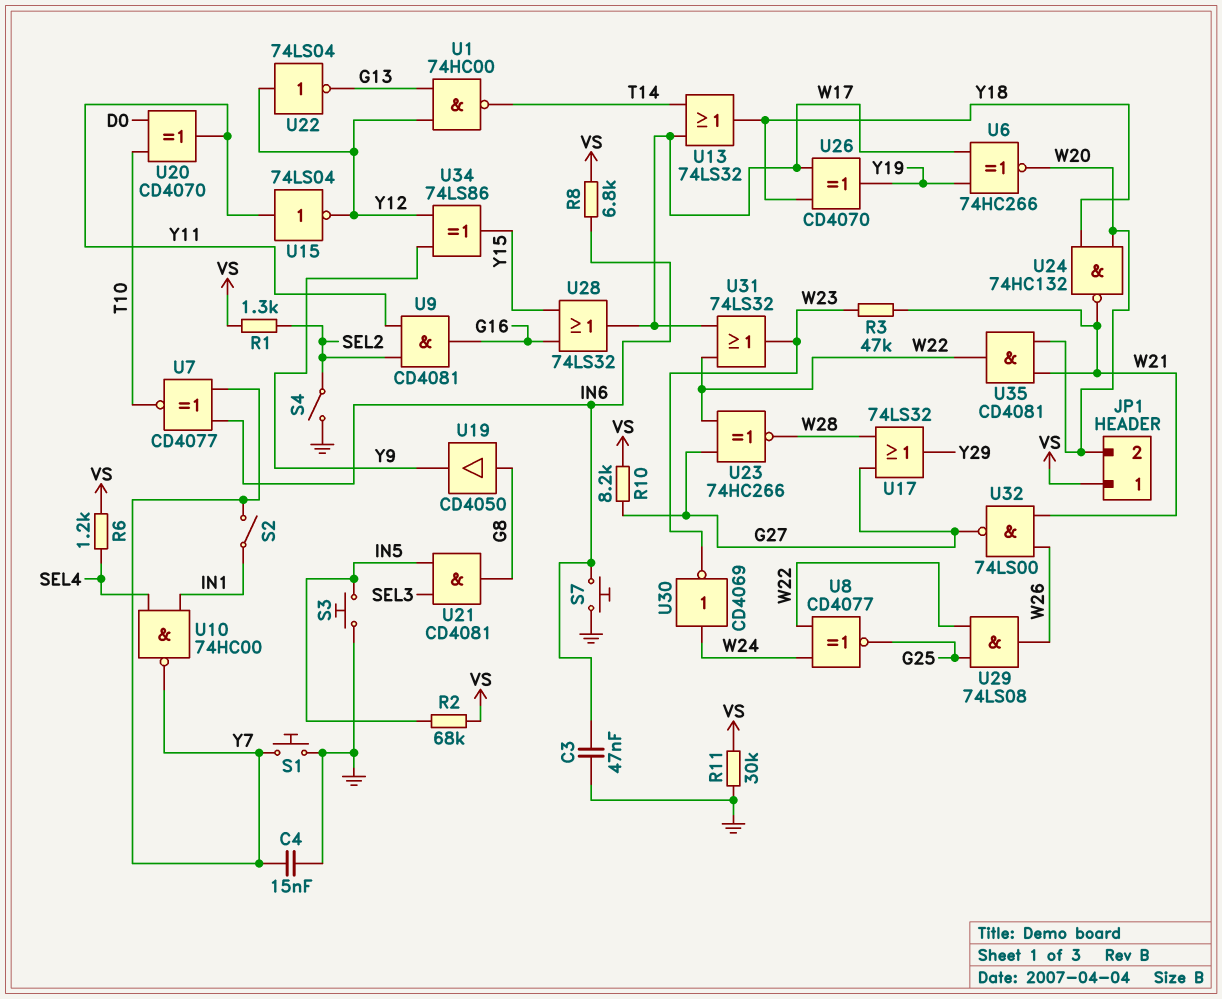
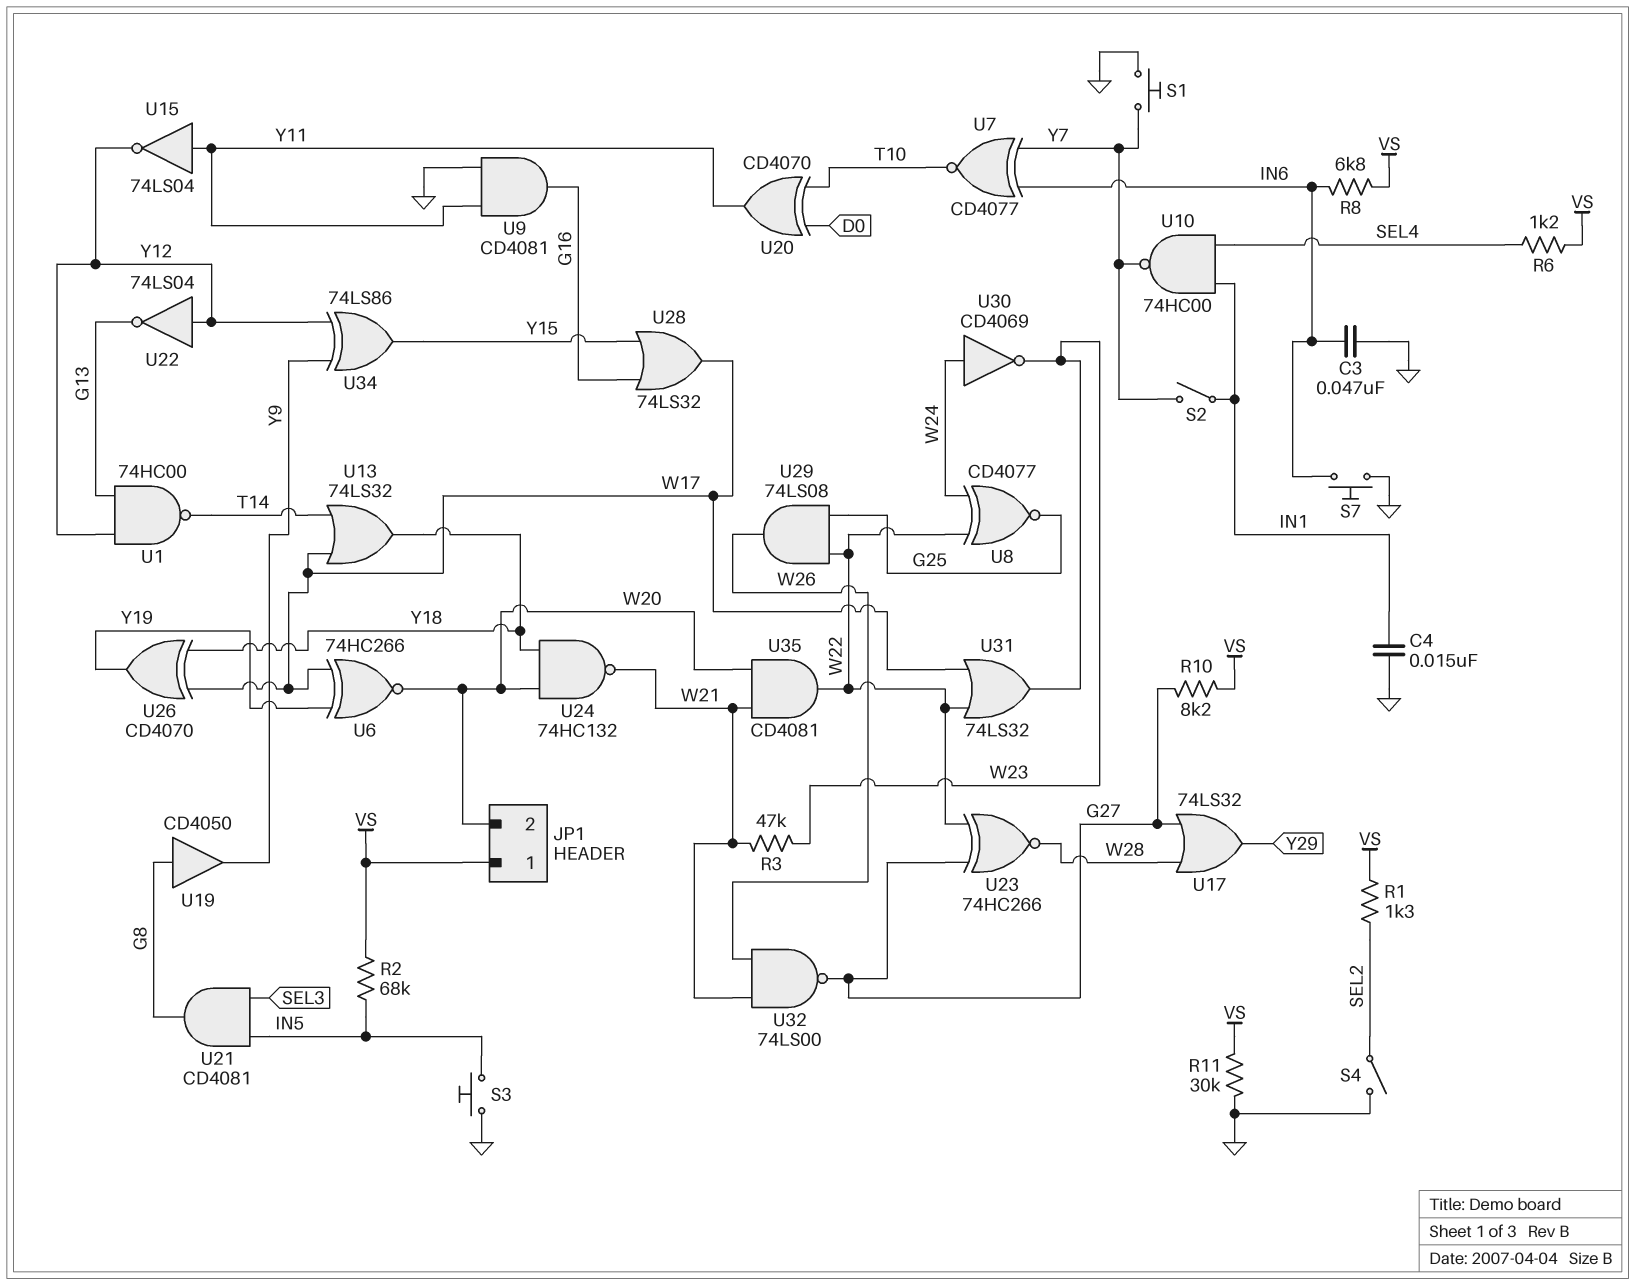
C4: 15nF (GND, Y7) -> 15nF (GND, IN1)
U9: AND CD4081 (in SEL2, in Y11, out G16) -> AND CD4081 (in GND, in Y11, out G16)

